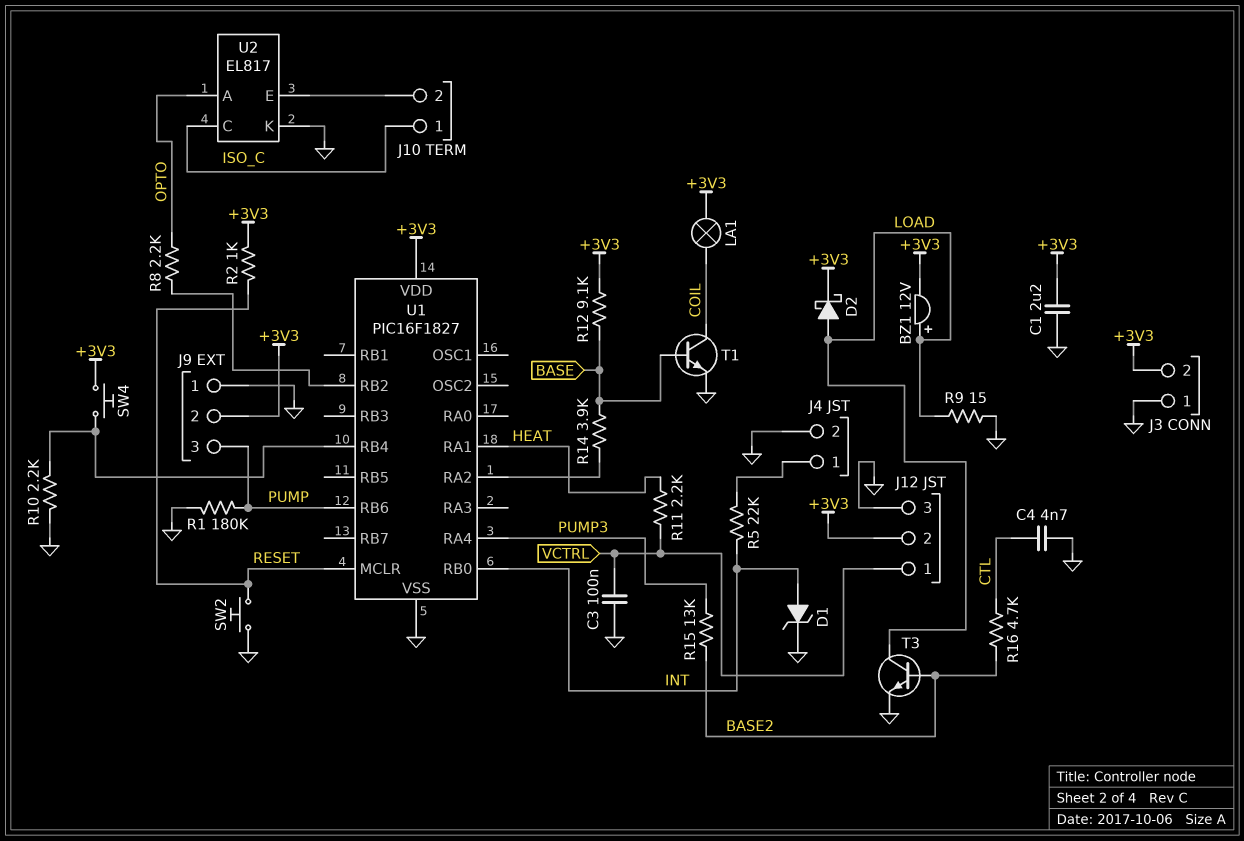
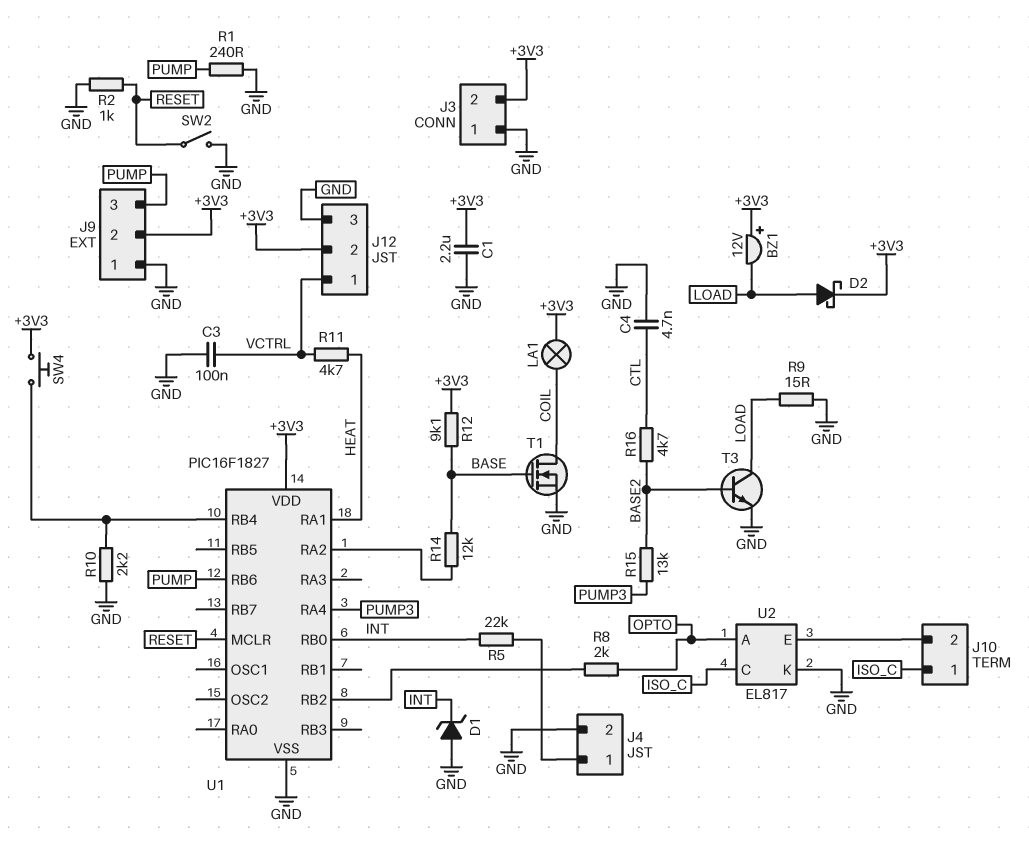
BZ1: buzzer 12V (plus LOAD, minus +3V3) -> buzzer 12V (plus +3V3, minus LOAD)
D1: zener (A INT, K GND) -> zener (A GND, K INT)
R1: 180k (GND, PUMP) -> 240 (GND, PUMP)
R2: 1k (+3V3, RESET) -> 1k (GND, RESET)
R8: 2.2k (OPTO, U1/RB2) -> 2k (OPTO, U1/RB2)
R11: 2.2k (HEAT, VCTRL) -> 4.7k (HEAT, VCTRL)
R14: 3.9k (BASE, U1/RA2) -> 12k (BASE, U1/RA2)
SW2: button (GND, RESET) -> switch (GND, RESET)
T1: NPN (B BASE, C COIL, E GND) -> NMOS (G BASE, D COIL, S GND)

